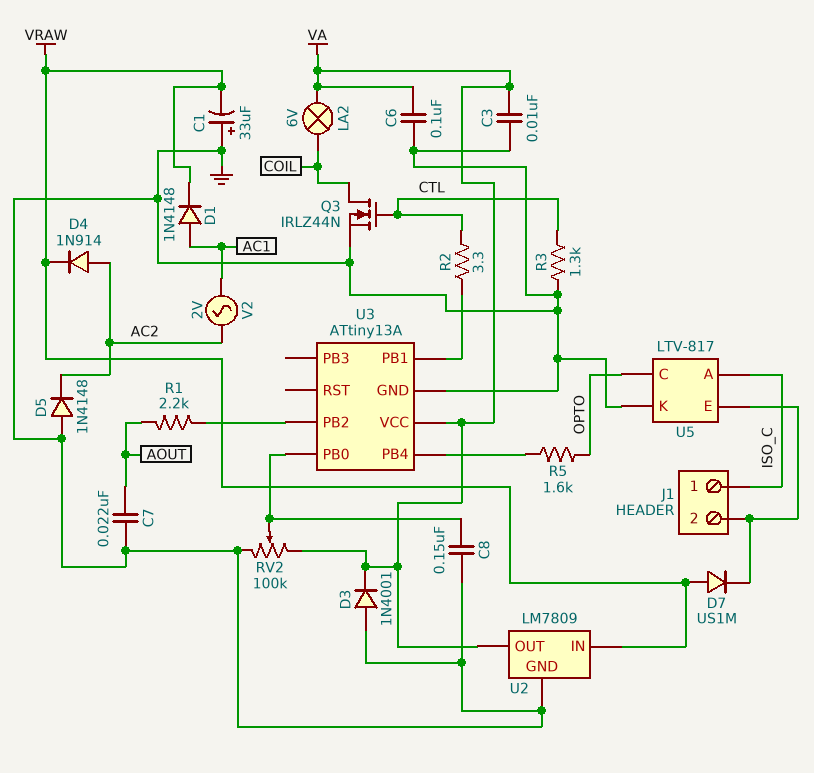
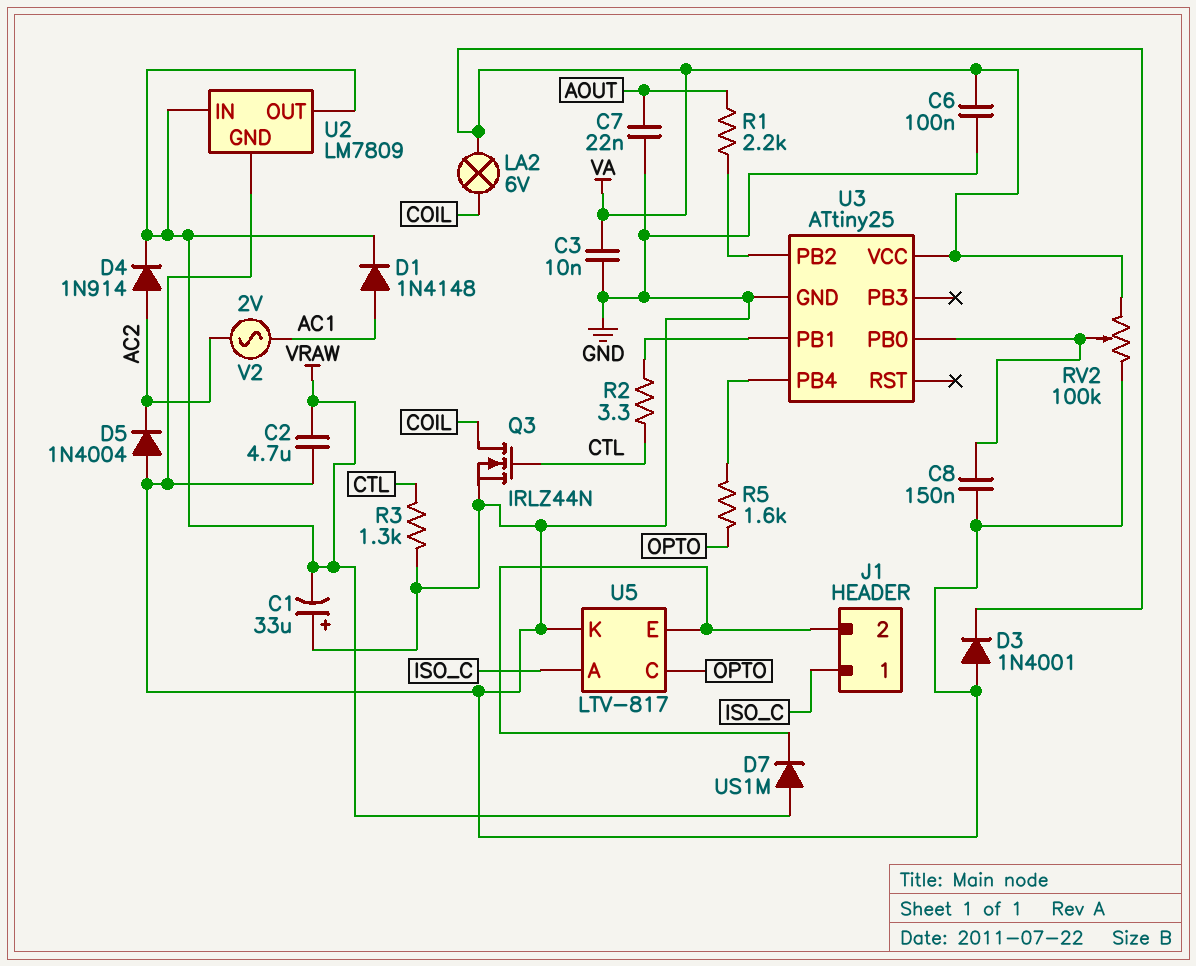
C2: none -> 4.7uF (GND, VRAW)
D5: diode 1N4148 (A GND, K AC2) -> diode 1N4004 (A GND, K AC2)
U2 pin OUT: VA -> VRAW
U3: ATtiny13A -> ATtiny25

